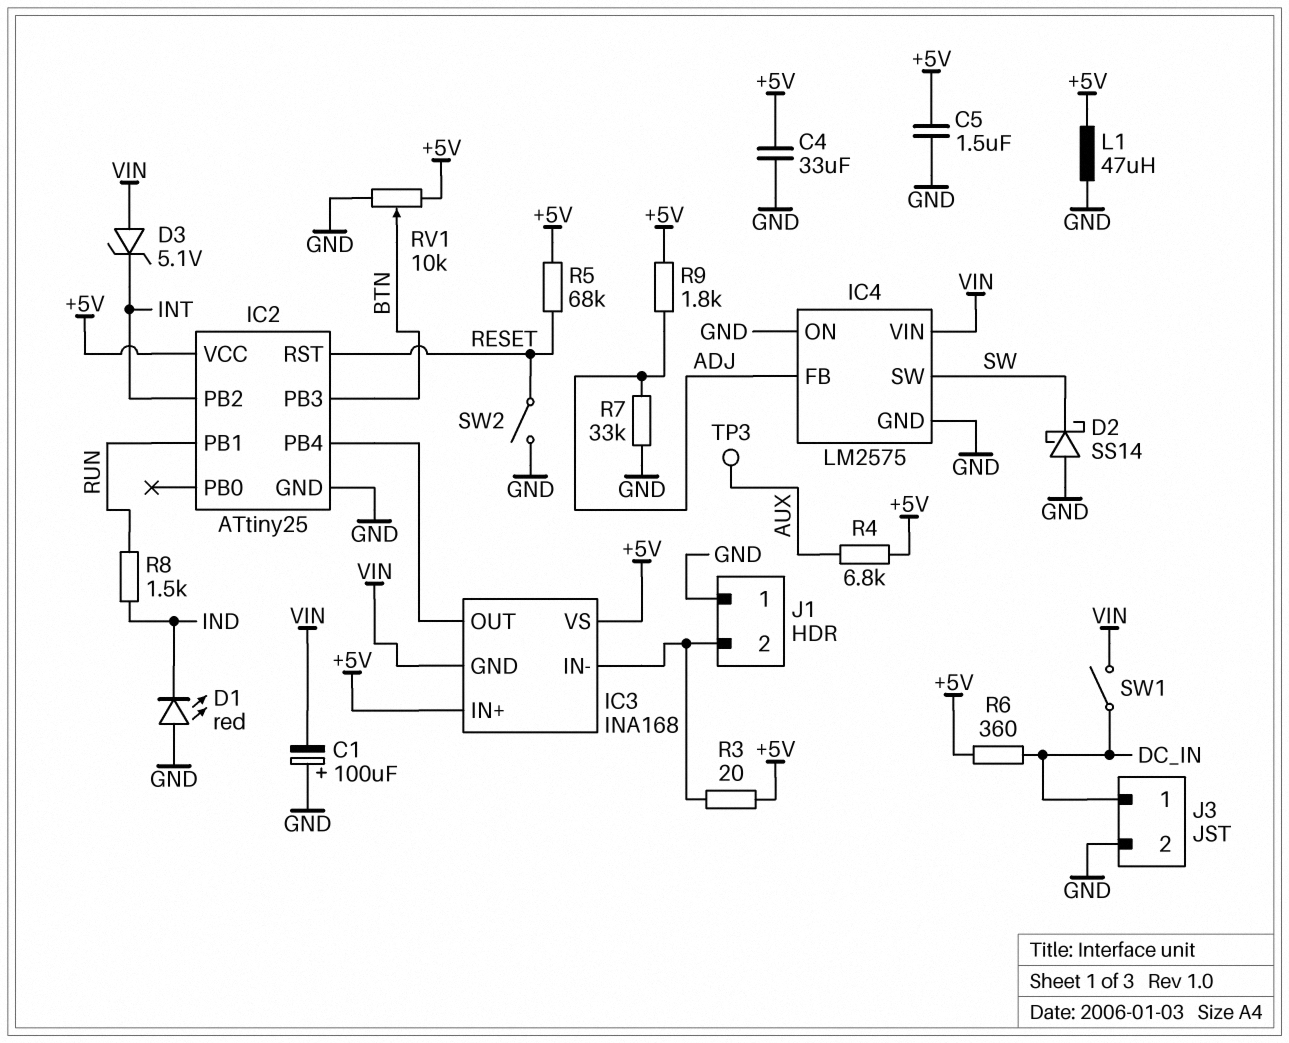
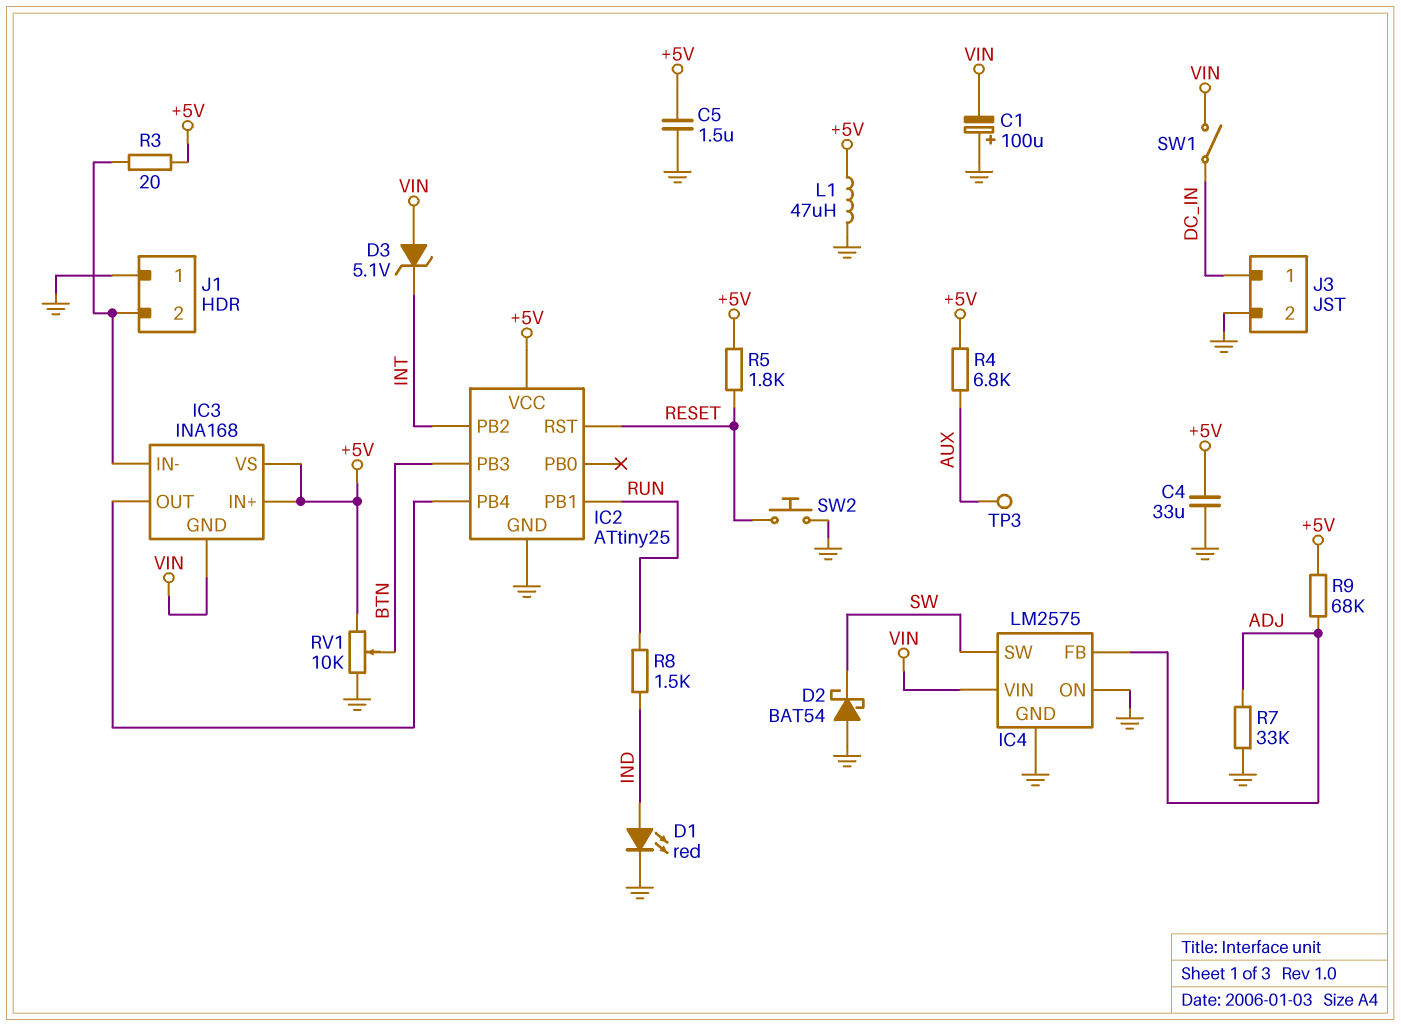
D1: LED red (A GND, K IND) -> LED red (A IND, K GND)
D2: schottky SS14 (A GND, K SW) -> schottky BAT54 (A GND, K SW)
R5: 68k (+5V, RESET) -> 1.8k (+5V, RESET)
R6: 360 (+5V, DC_IN) -> none
R9: 1.8k (+5V, ADJ) -> 68k (+5V, ADJ)
SW2: switch (GND, RESET) -> button (GND, RESET)

